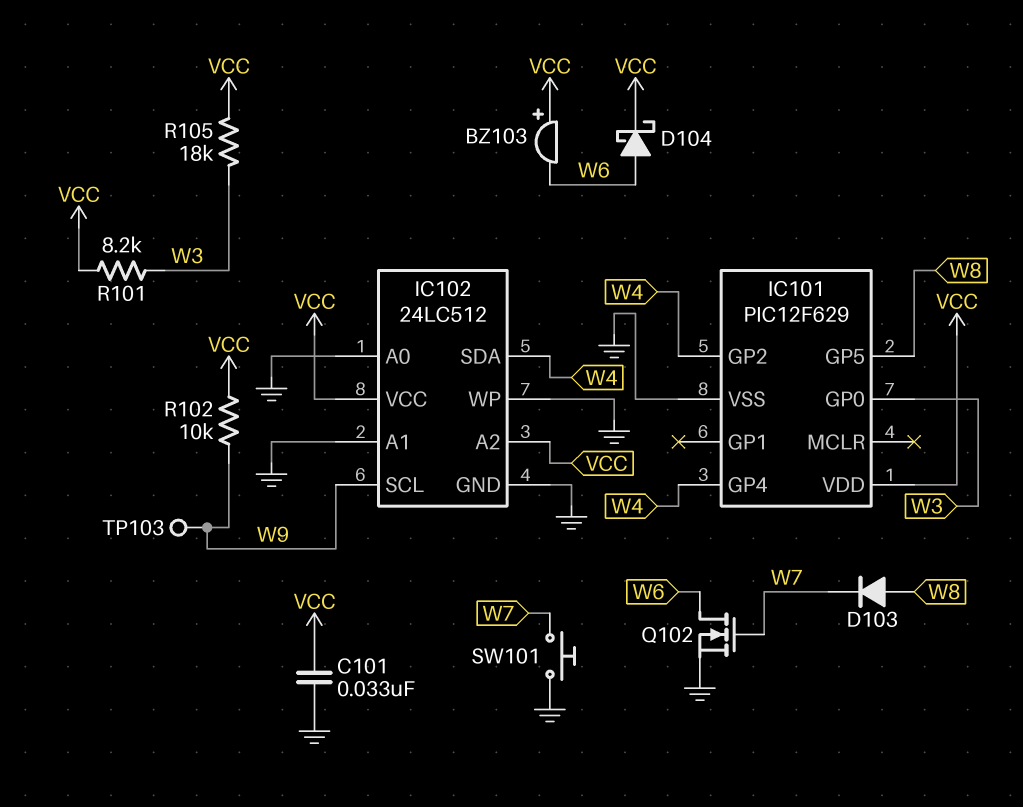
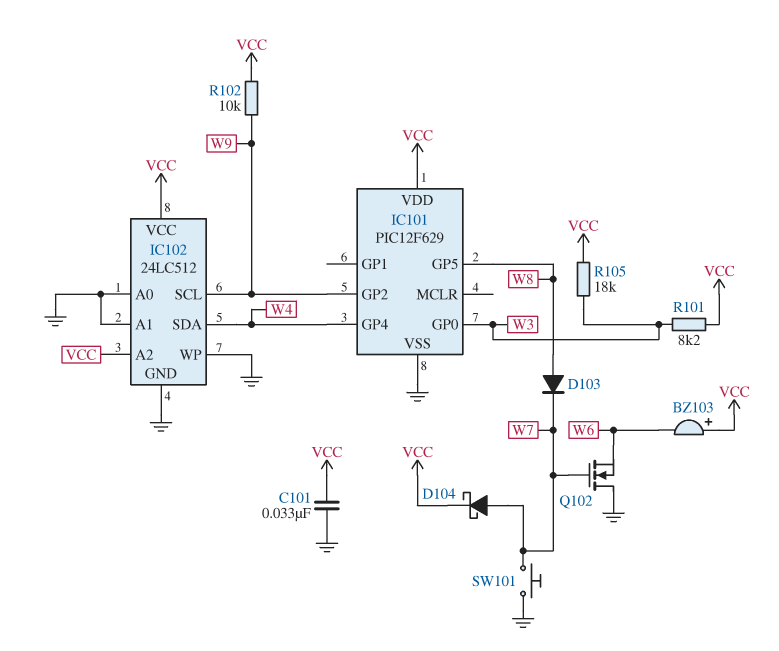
D104: schottky (A W6, K VCC) -> schottky (A W7, K VCC)
IC101 pin GP2: W4 -> W9
Q102: NMOS (G W7, D W6, S GND) -> NMOS (G W7, D GND, S W6)
TP103: test point (W9) -> none

